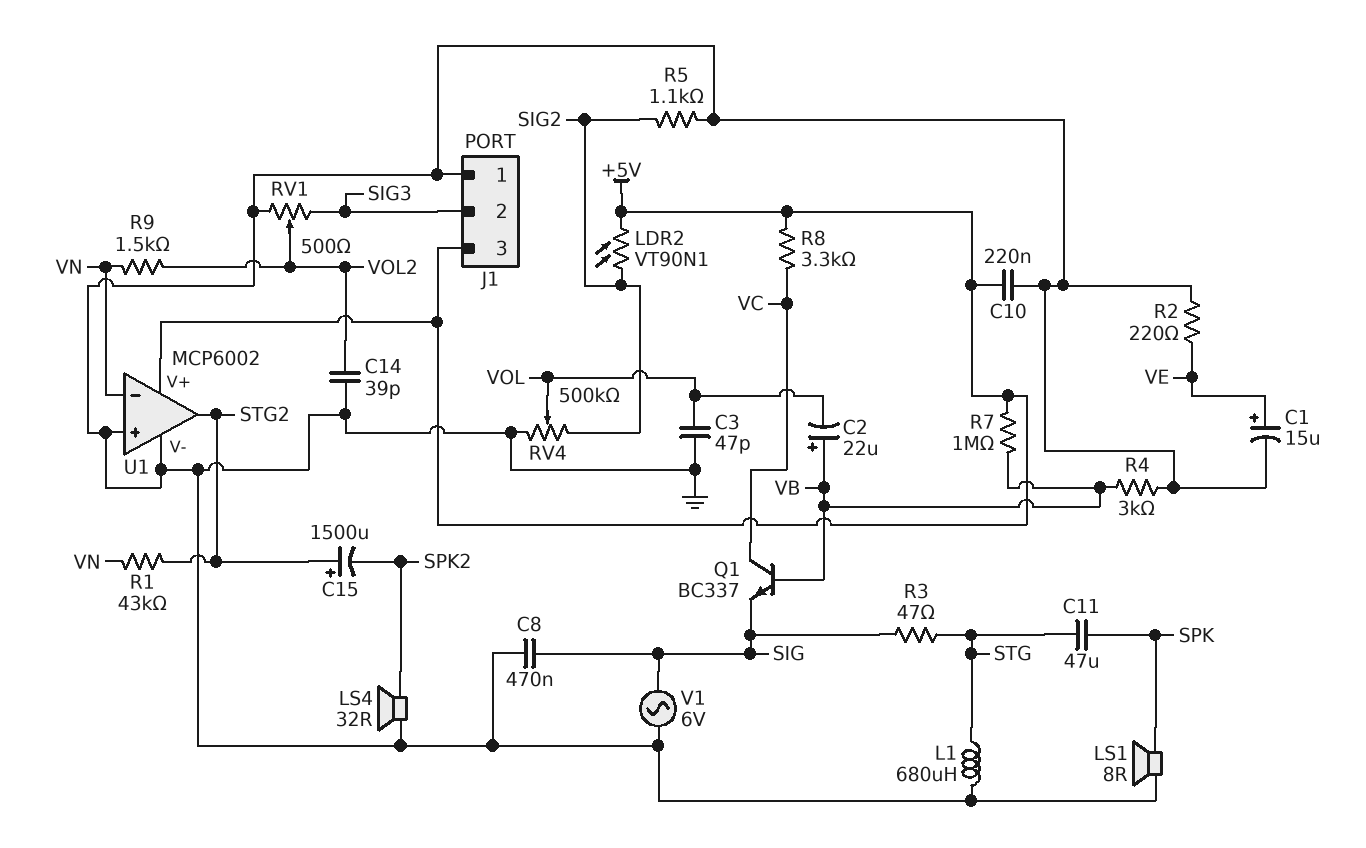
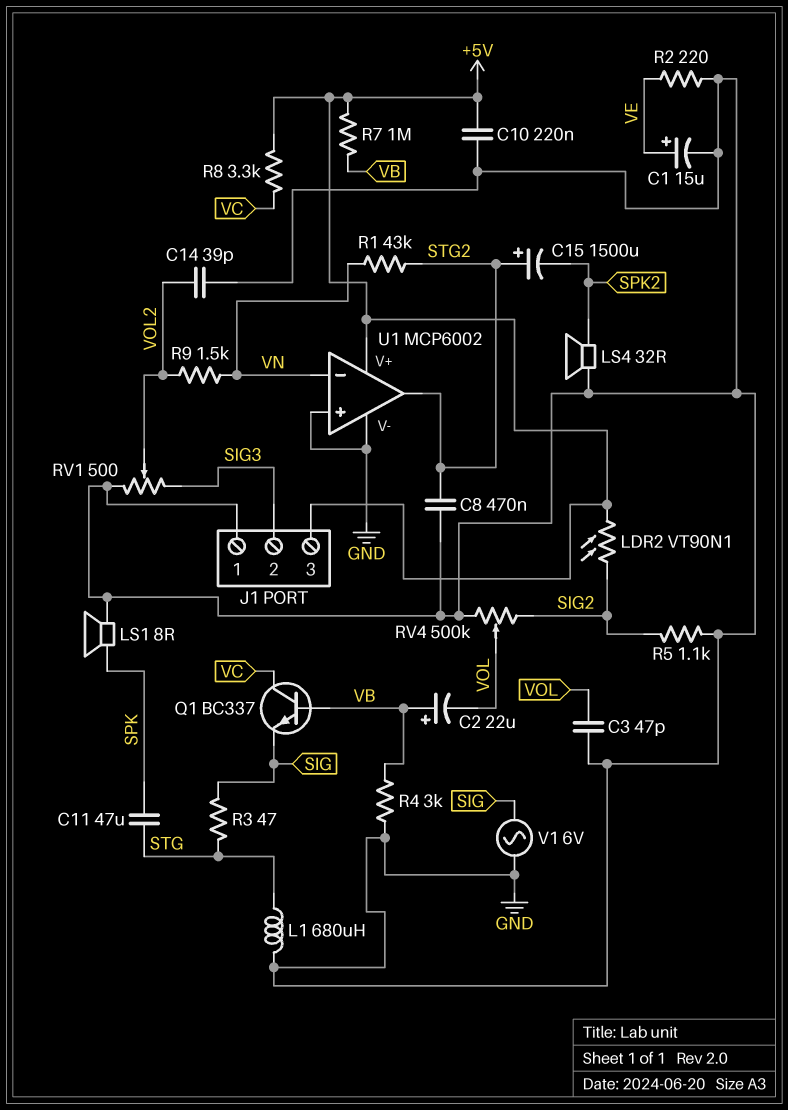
C8: 470nF (GND, SIG) -> 470nF (GND, STG2)

